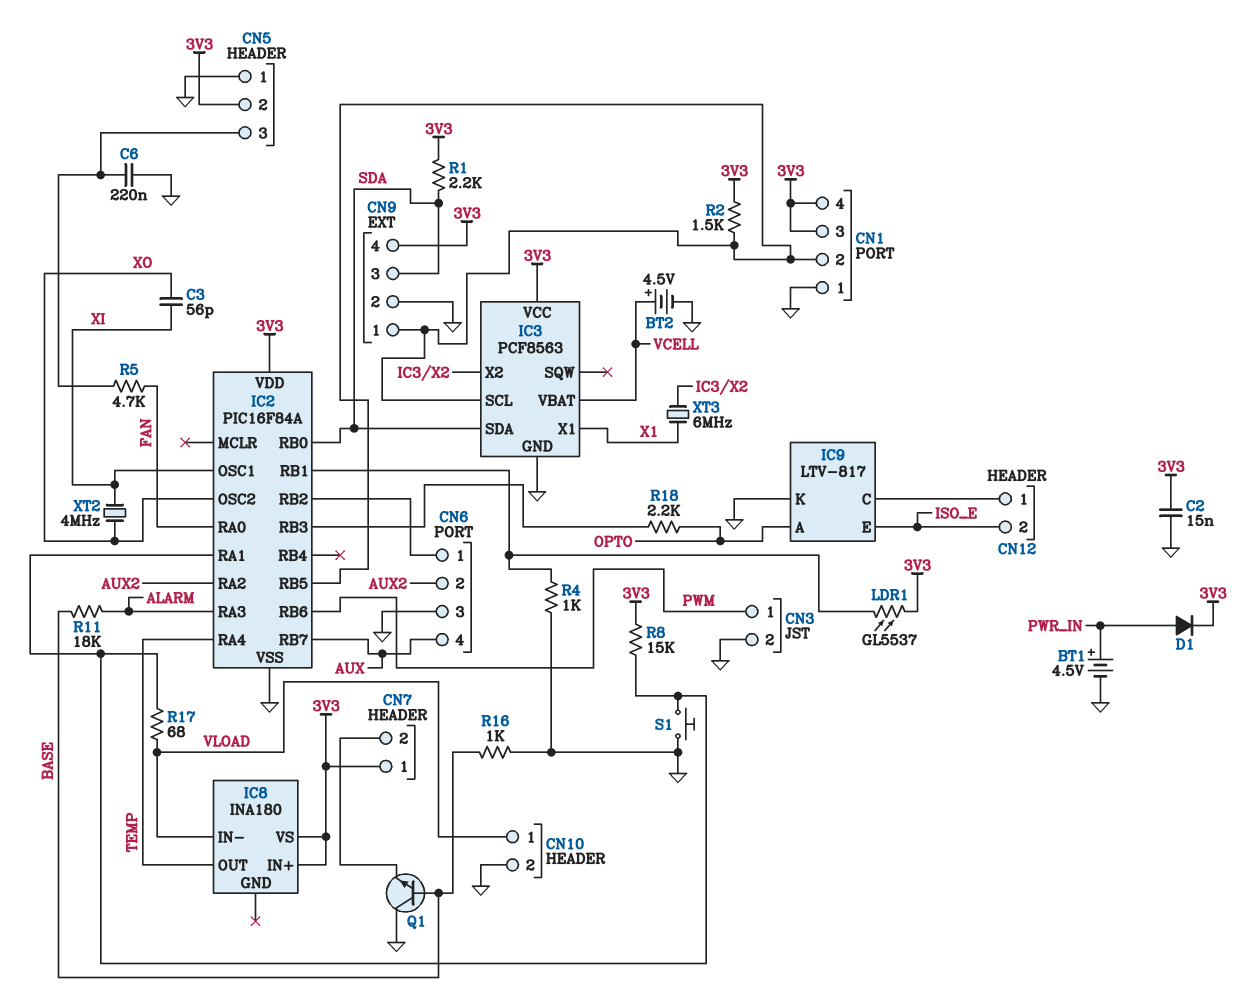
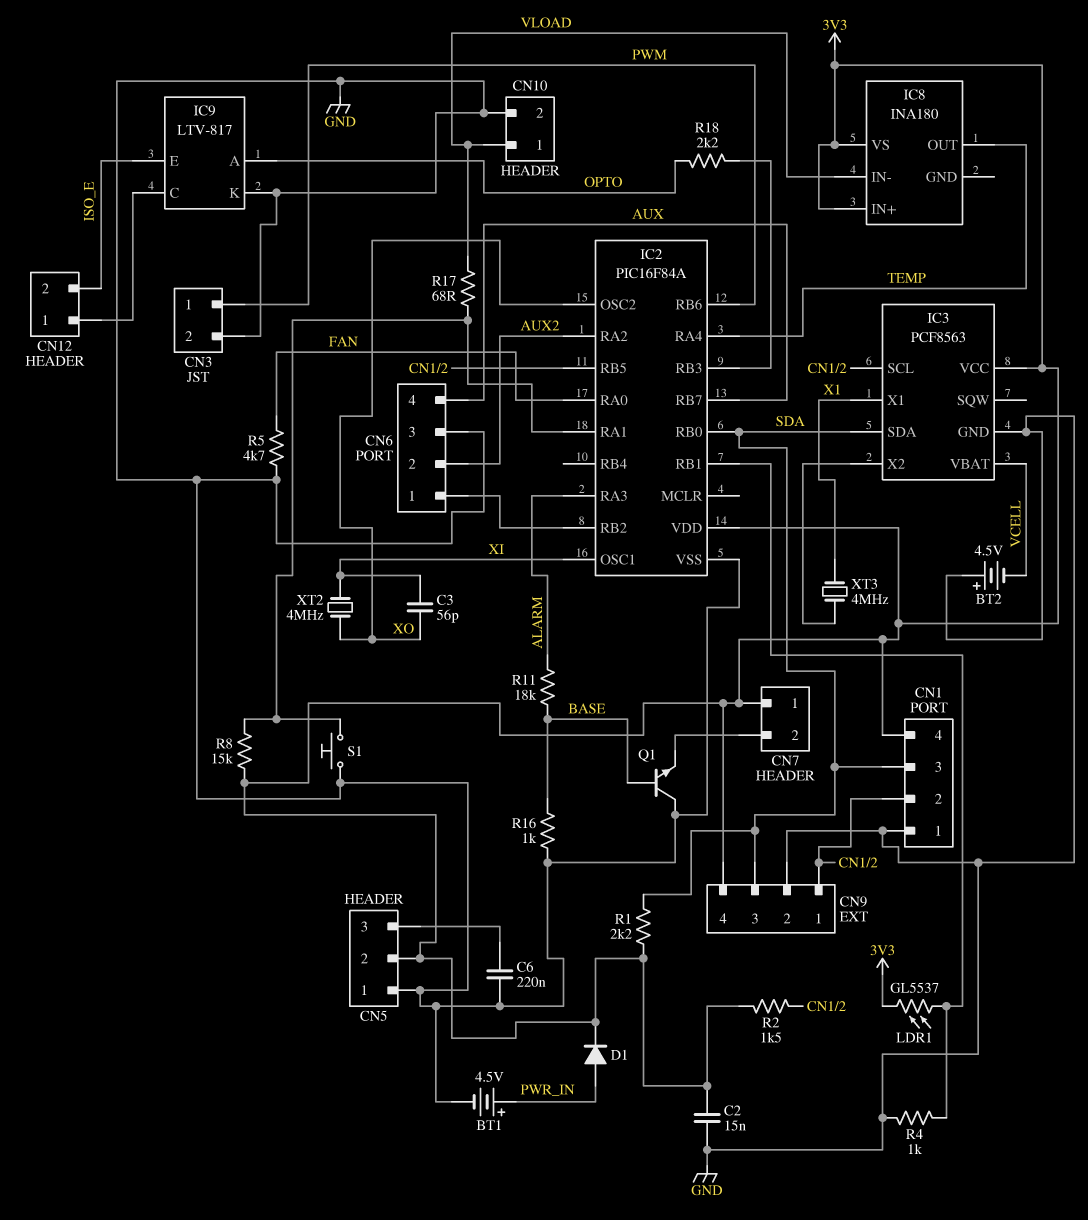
BT2: 4.5V (plus VCELL, minus GND) -> 4.5V (plus GND, minus VCELL)
CN1 pin 3: 3V3 -> SDA
R5: 4.7k (CN5/3, FAN) -> 4.7k (FAN, GND)
XT3: 6MHz (IC3/X2, X1) -> 4MHz (IC3/X2, X1)

